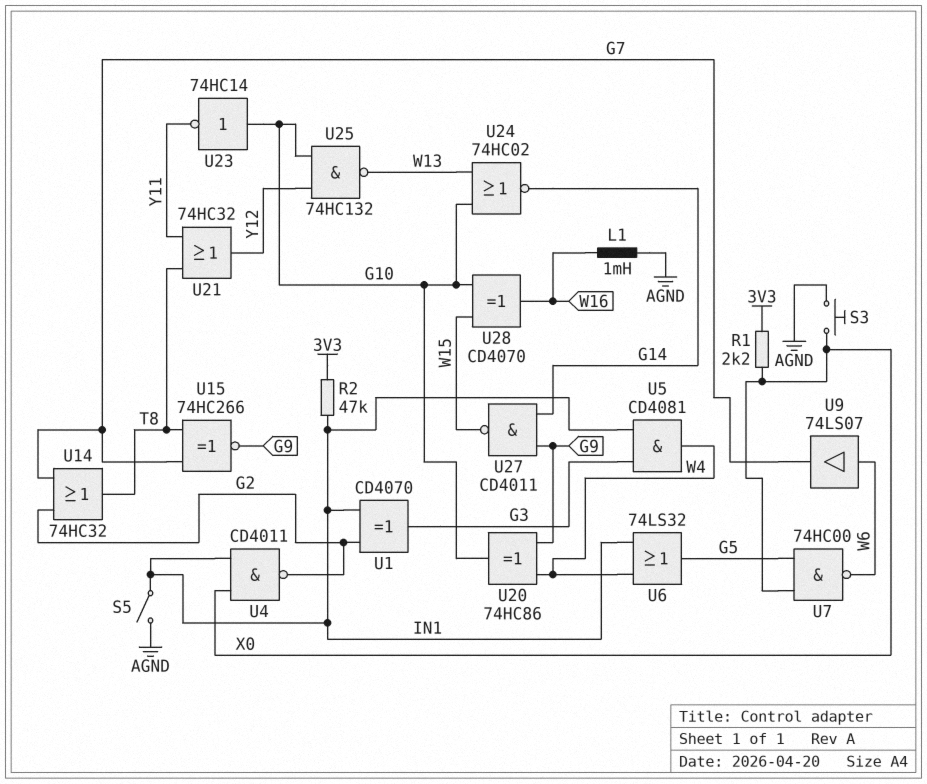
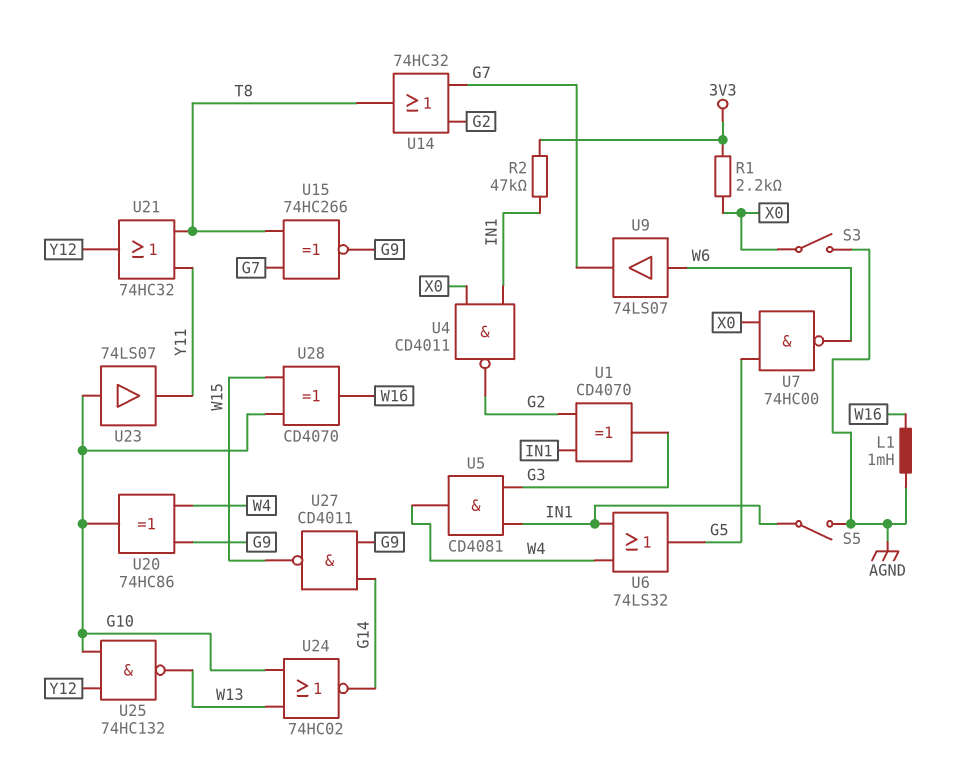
S3: button (AGND, X0) -> switch (AGND, X0)
U23: NOT 74HC14 (in G10, out Y11) -> buffer 74LS07 (in G10, out Y11)

